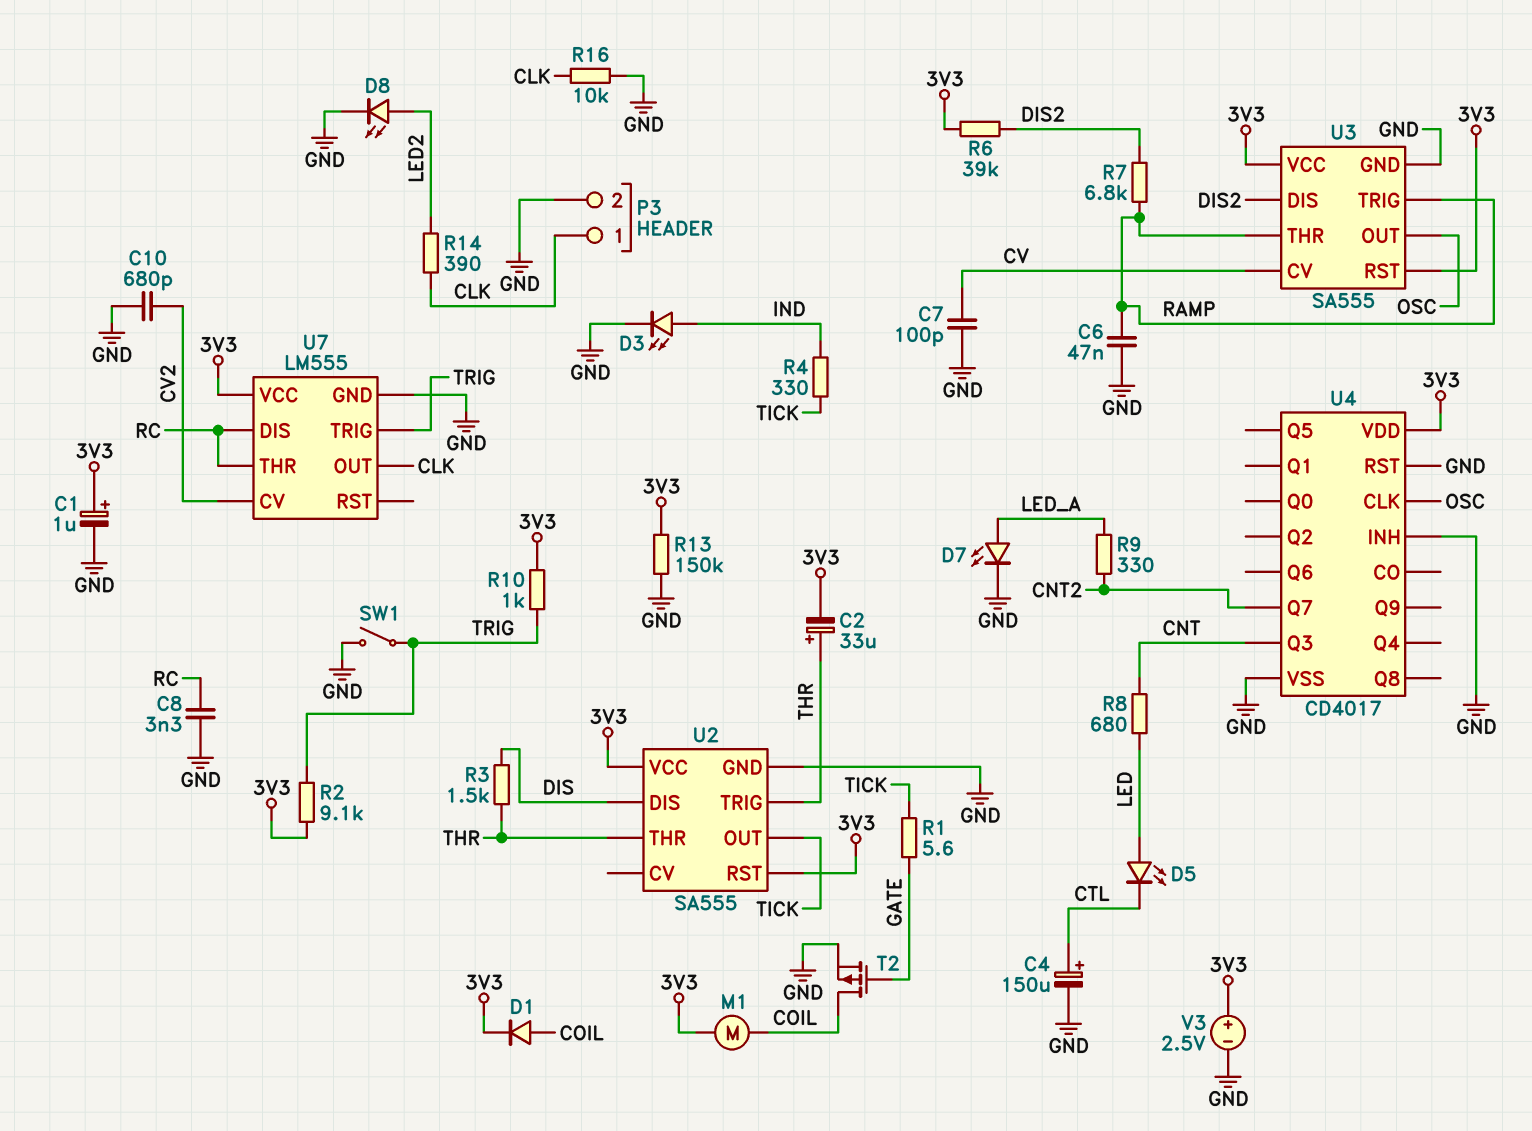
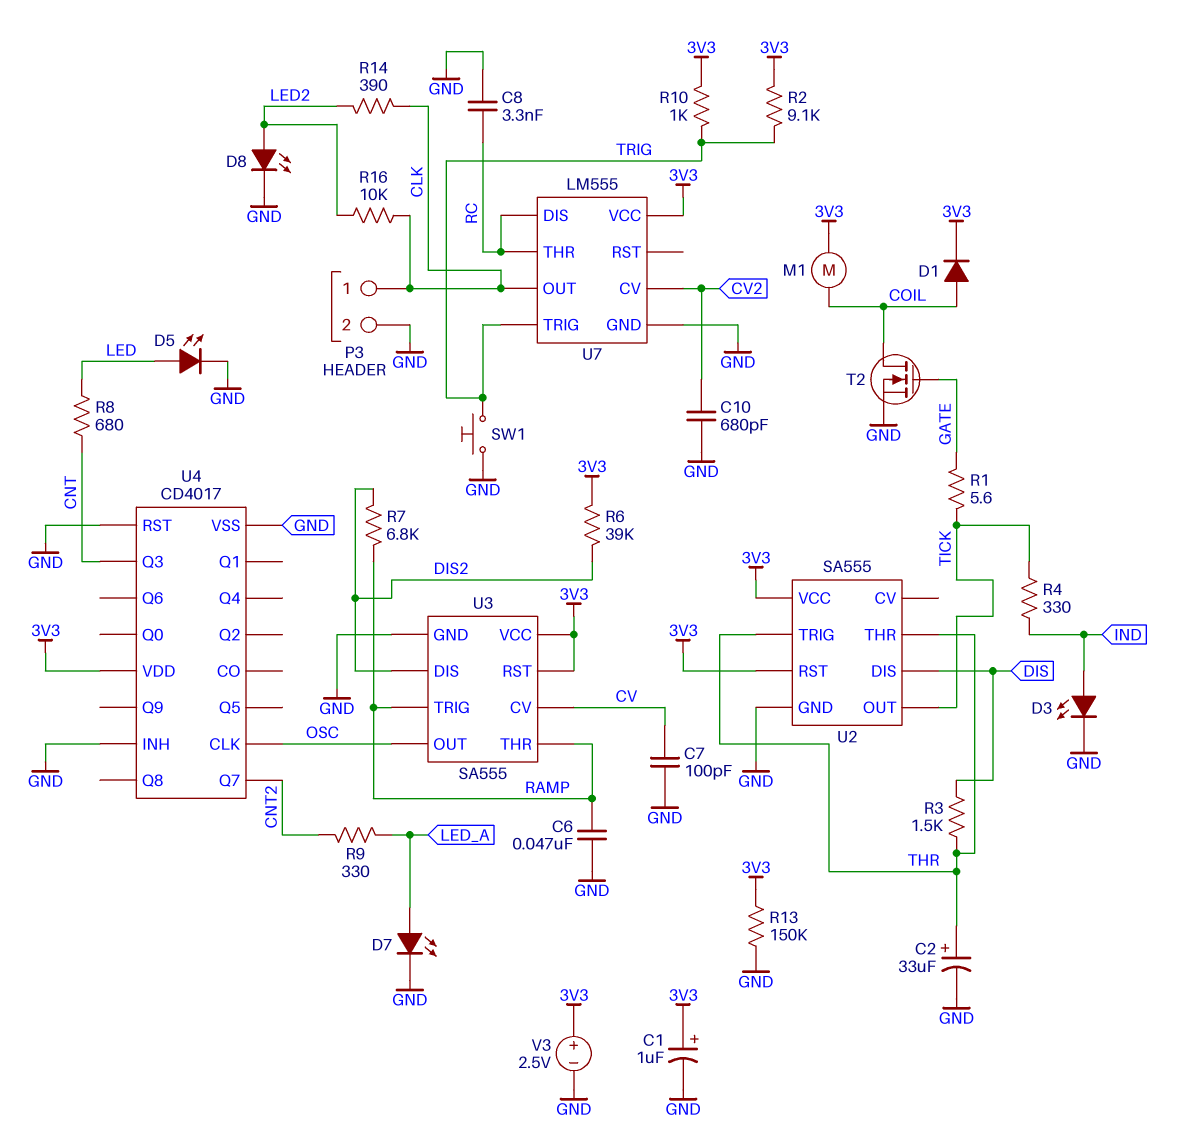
C2: 33uF (plus THR, minus 3V3) -> 33uF (plus THR, minus GND)
C4: 150uF (plus CTL, minus GND) -> none
D5: LED (A LED, K CTL) -> LED (A LED, K GND)
R16: 10k (CLK, GND) -> 10k (CLK, LED2)
SW1: switch (GND, TRIG) -> button (GND, TRIG)
T2: PMOS (G GATE, D COIL, S GND) -> NMOS (G GATE, D COIL, S GND)

